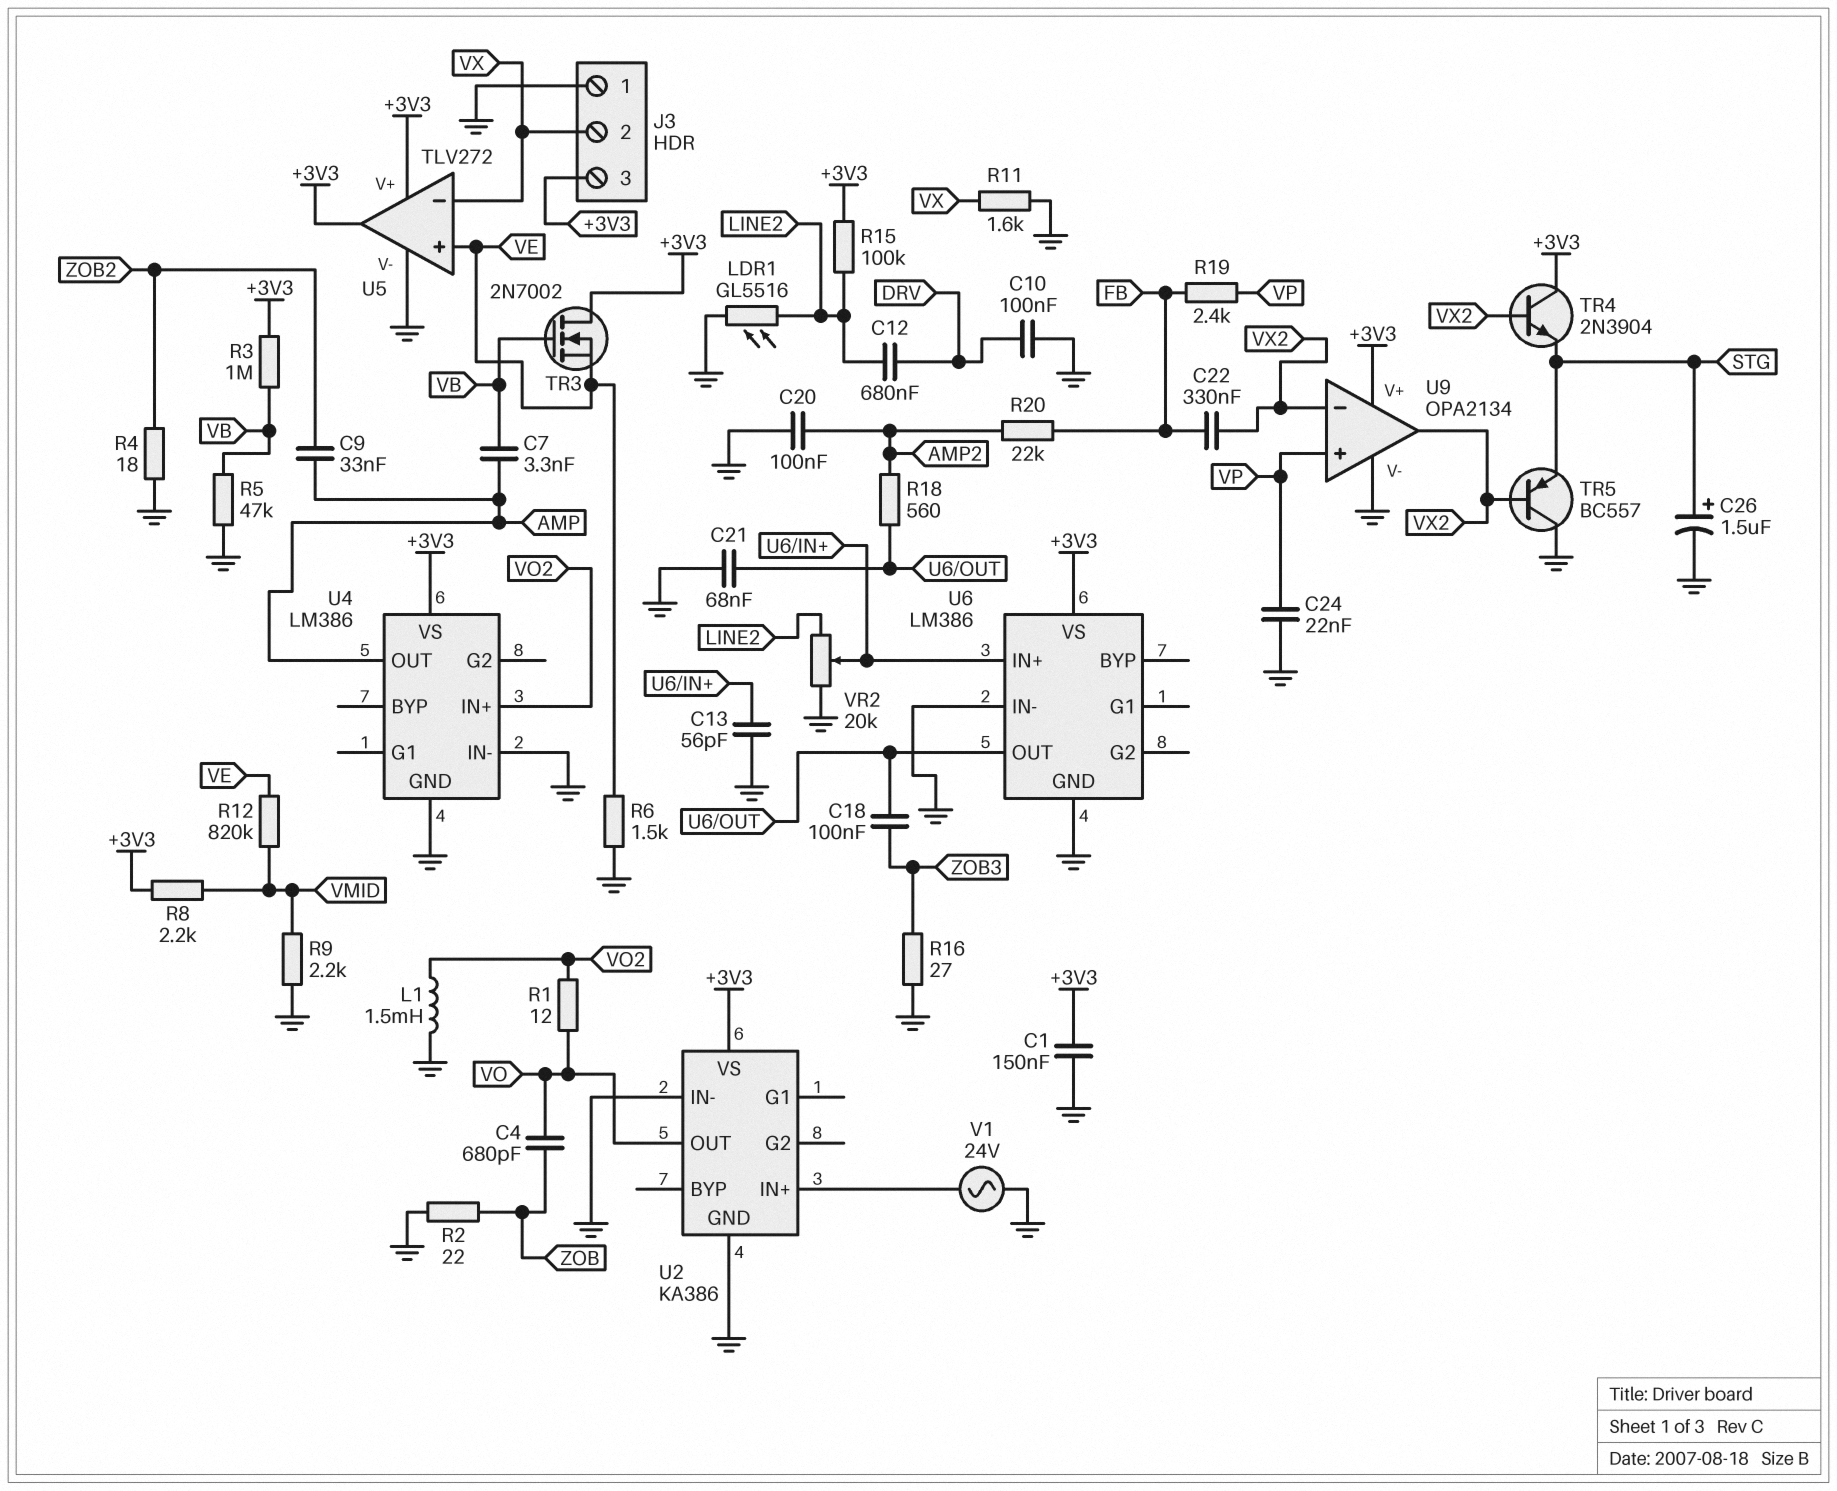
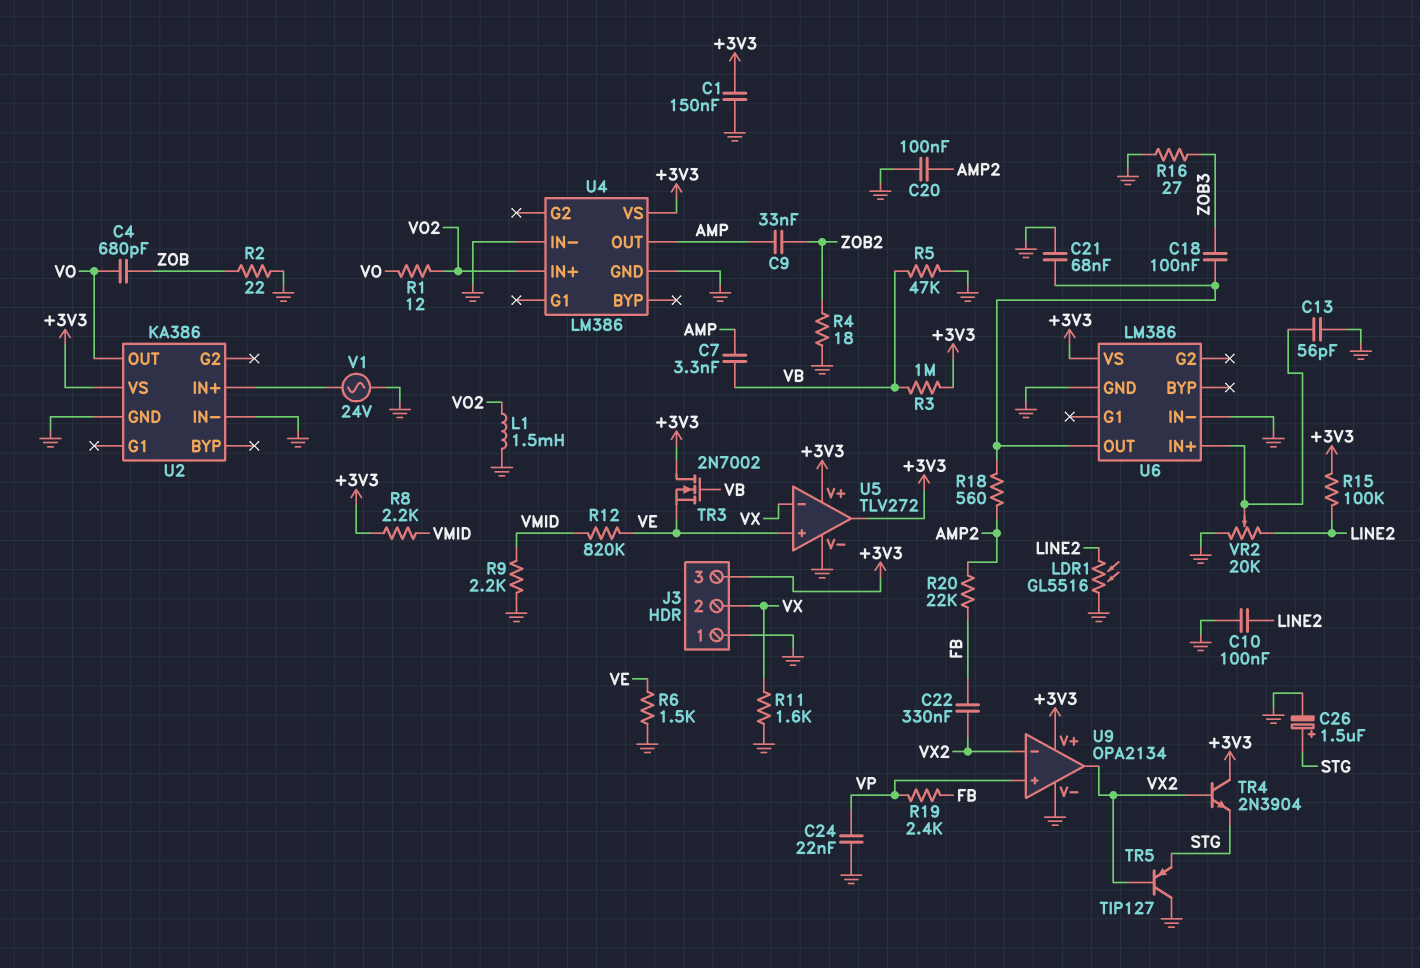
C10: 100nF (DRV, GND) -> 100nF (GND, LINE2)
C12: 680nF (DRV, LINE2) -> none
TR5: PNP BC557 (B VX2, C GND, E STG) -> PNP TIP127 (B VX2, C GND, E STG)

